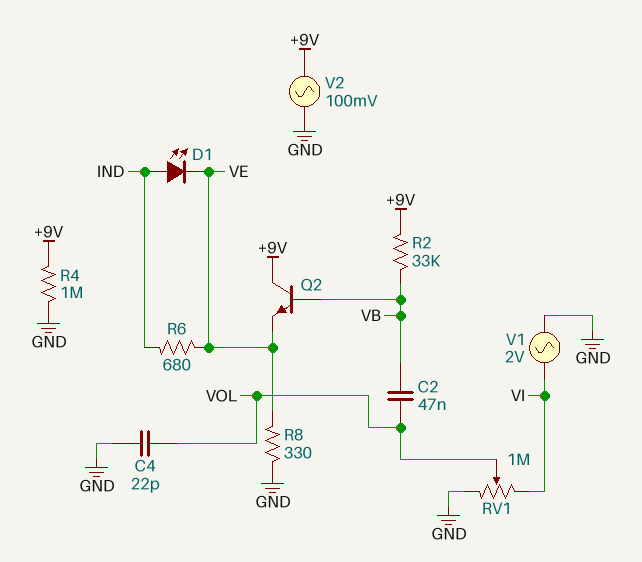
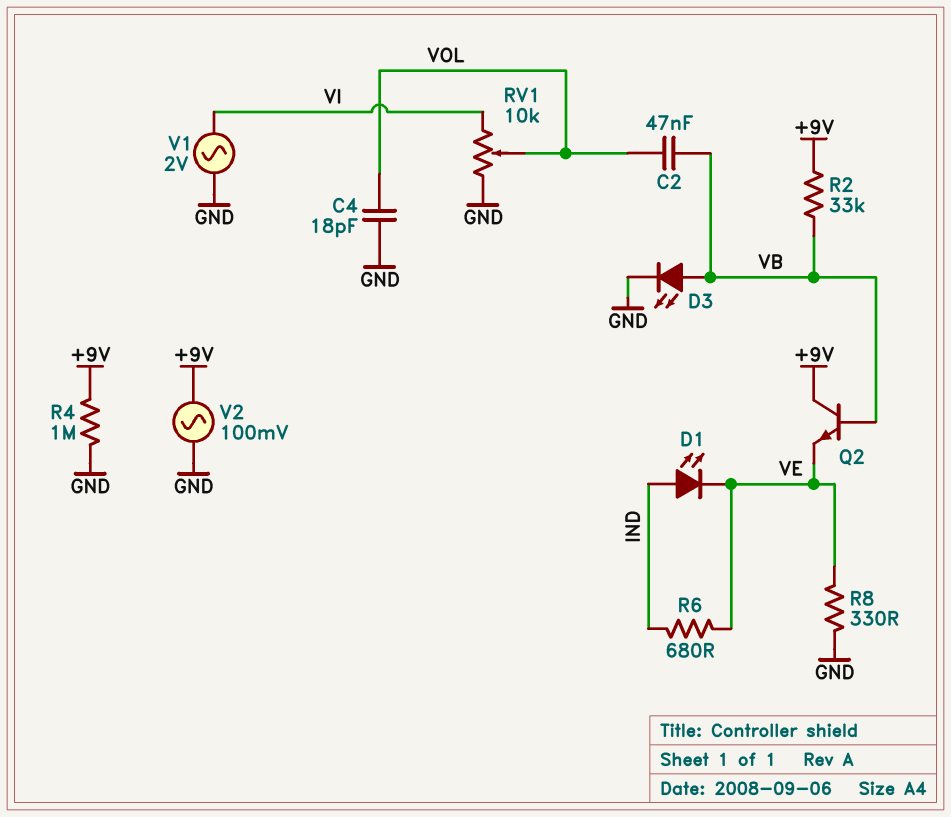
C4: 22pF (GND, VOL) -> 18pF (GND, VOL)
D3: none -> LED (A VB, K GND)
RV1: 1M (GND, VI, wiper VOL) -> 10k (GND, VI, wiper VOL)

